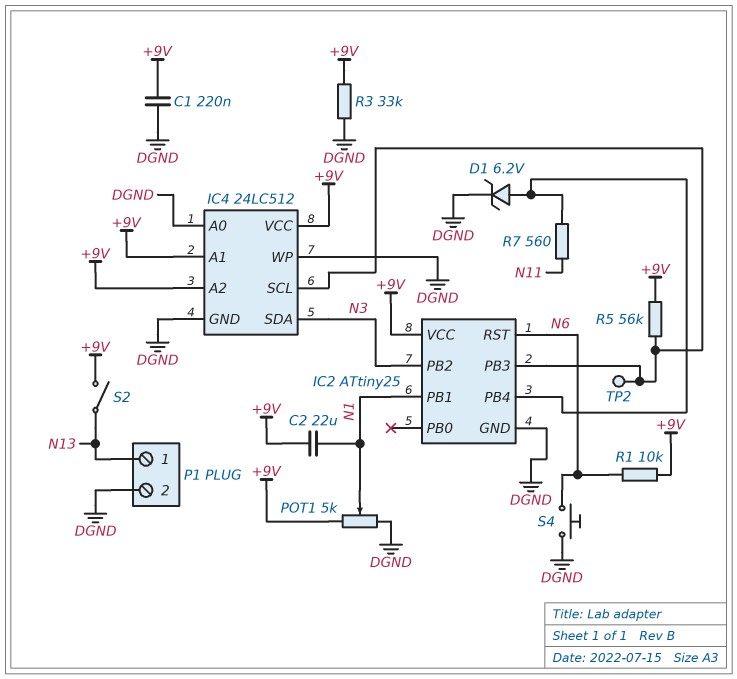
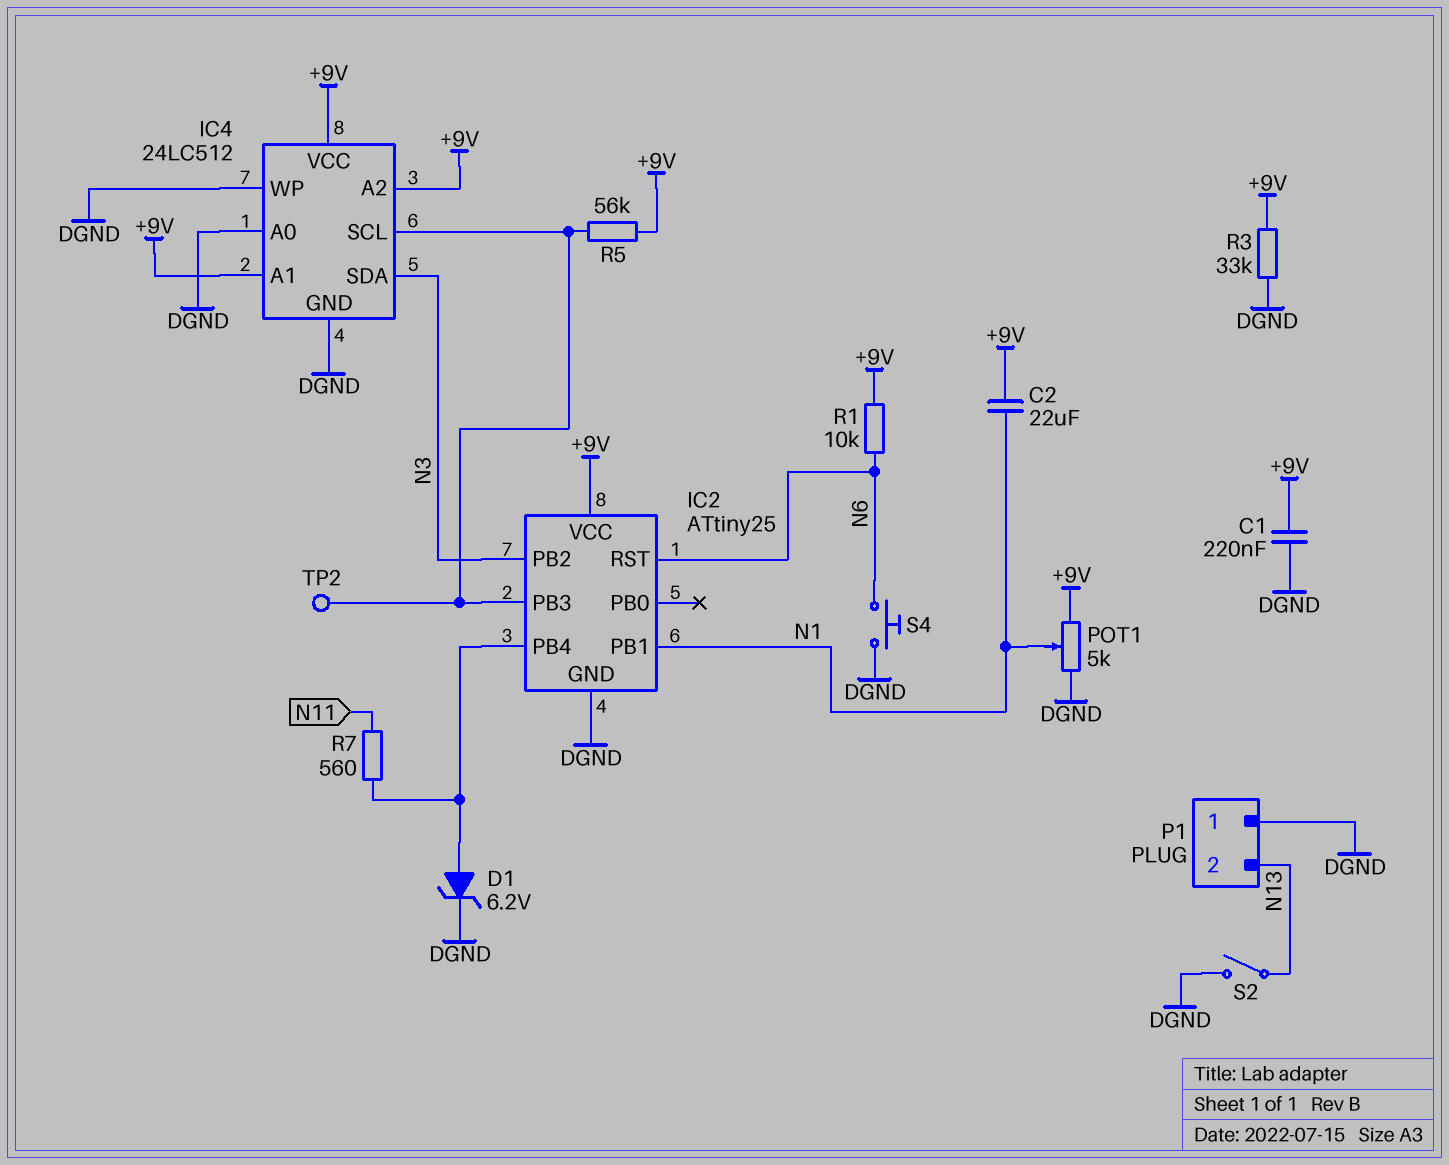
P1 pin 1: N13 -> DGND
P1 pin 2: DGND -> N13
S2: switch (+9V, N13) -> switch (DGND, N13)

